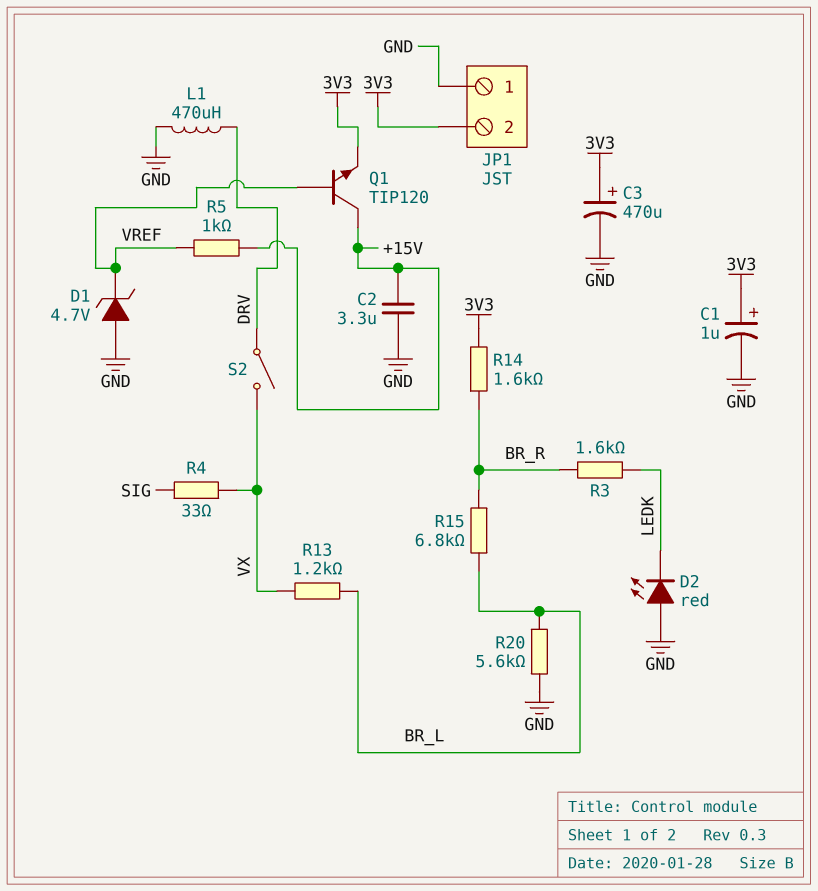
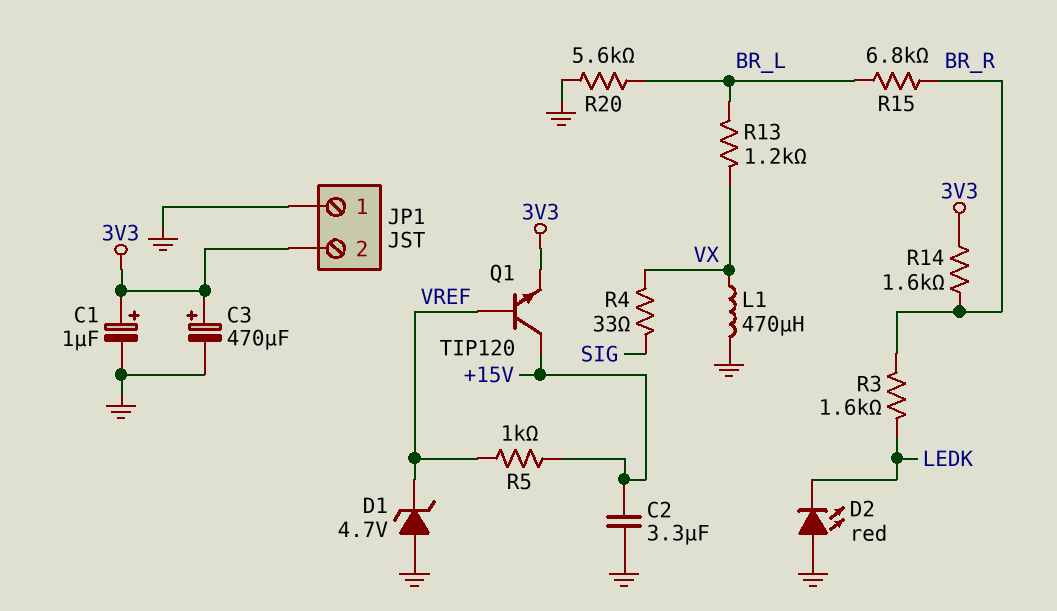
L1: 470uH (DRV, GND) -> 470uH (GND, VX)
S2: switch (DRV, VX) -> none

